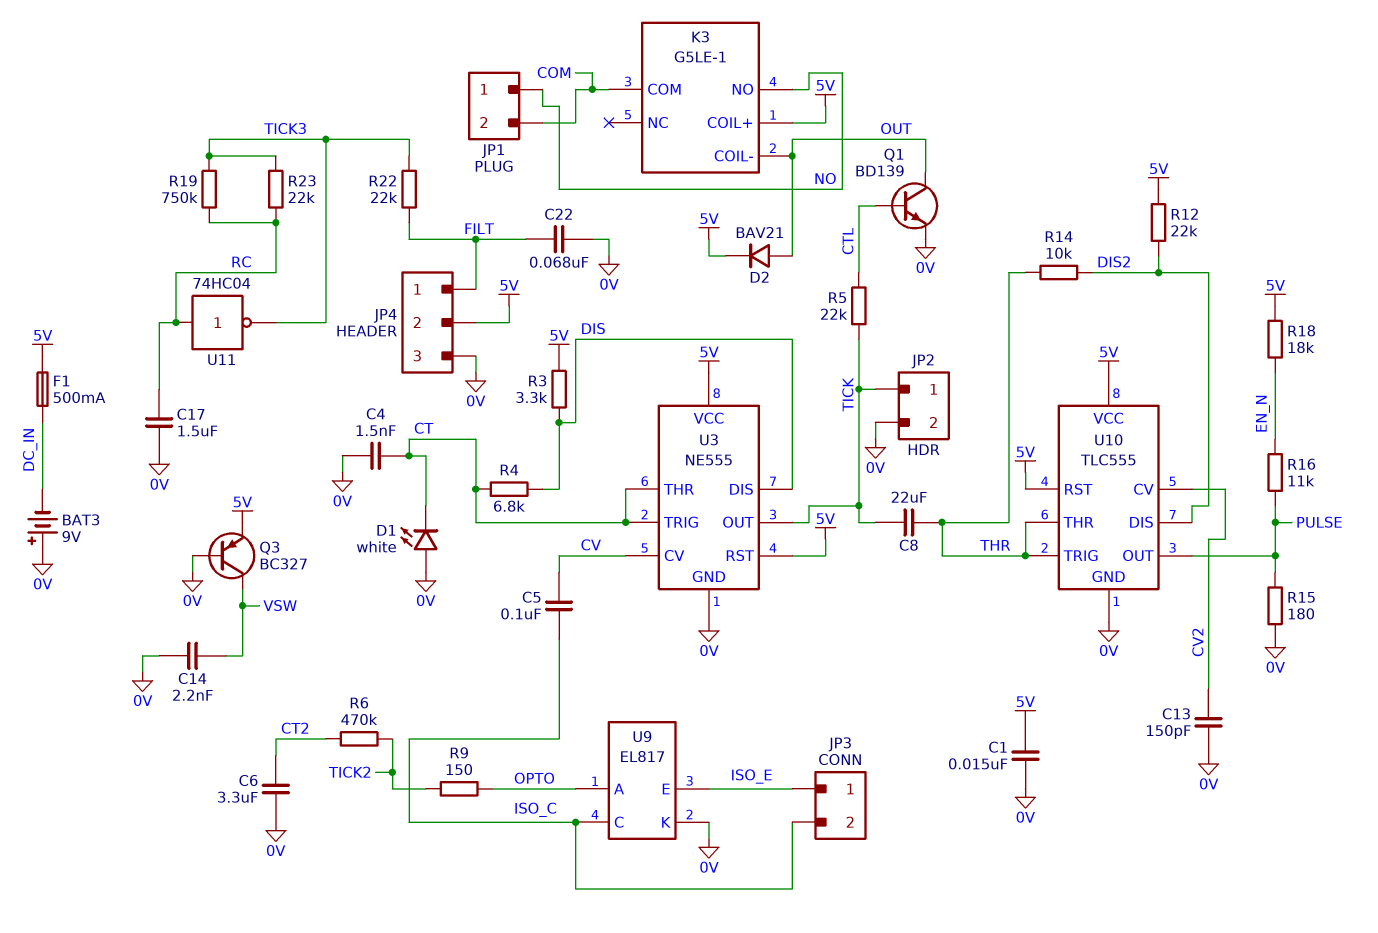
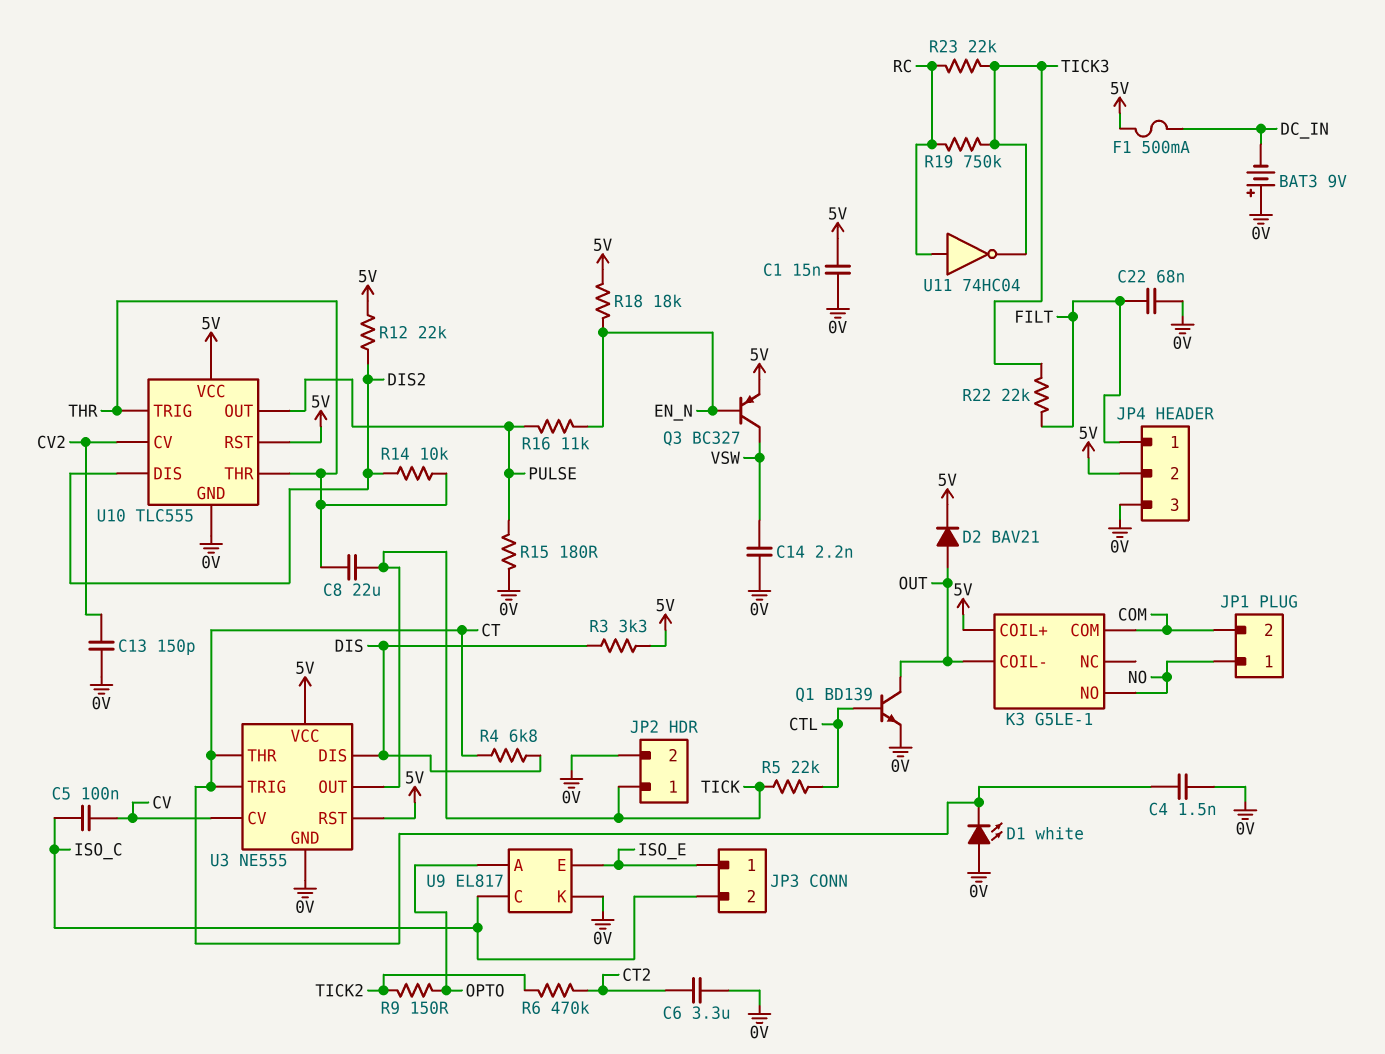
C17: 1.5uF (0V, RC) -> none
Q3: PNP BC327 (B 0V, C VSW, E 5V) -> PNP BC327 (B EN_N, C VSW, E 5V)

